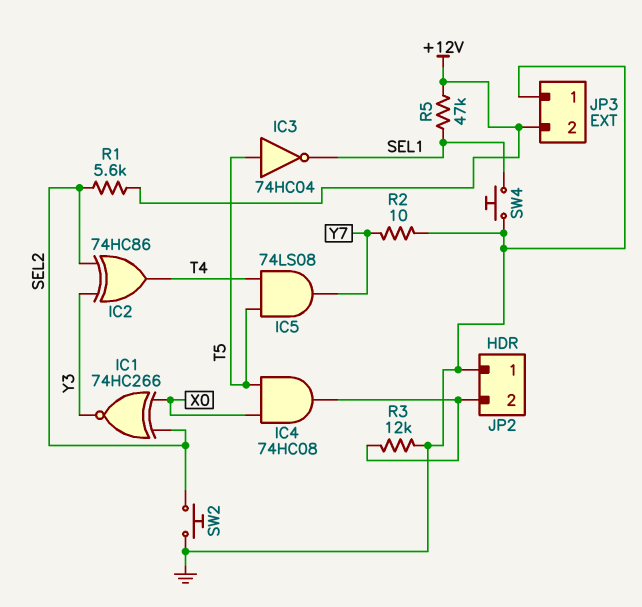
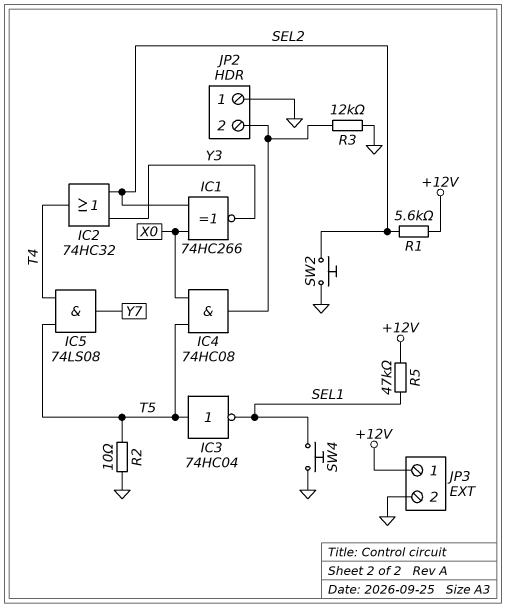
IC2: XOR 74HC86 (in SEL2, in Y3, out T4) -> OR 74HC32 (in SEL2, in Y3, out T4)
JP3 pin 1: GND -> +12V
JP3 pin 2: +12V -> GND
R2: 10 (GND, Y7) -> 10 (GND, T5)

